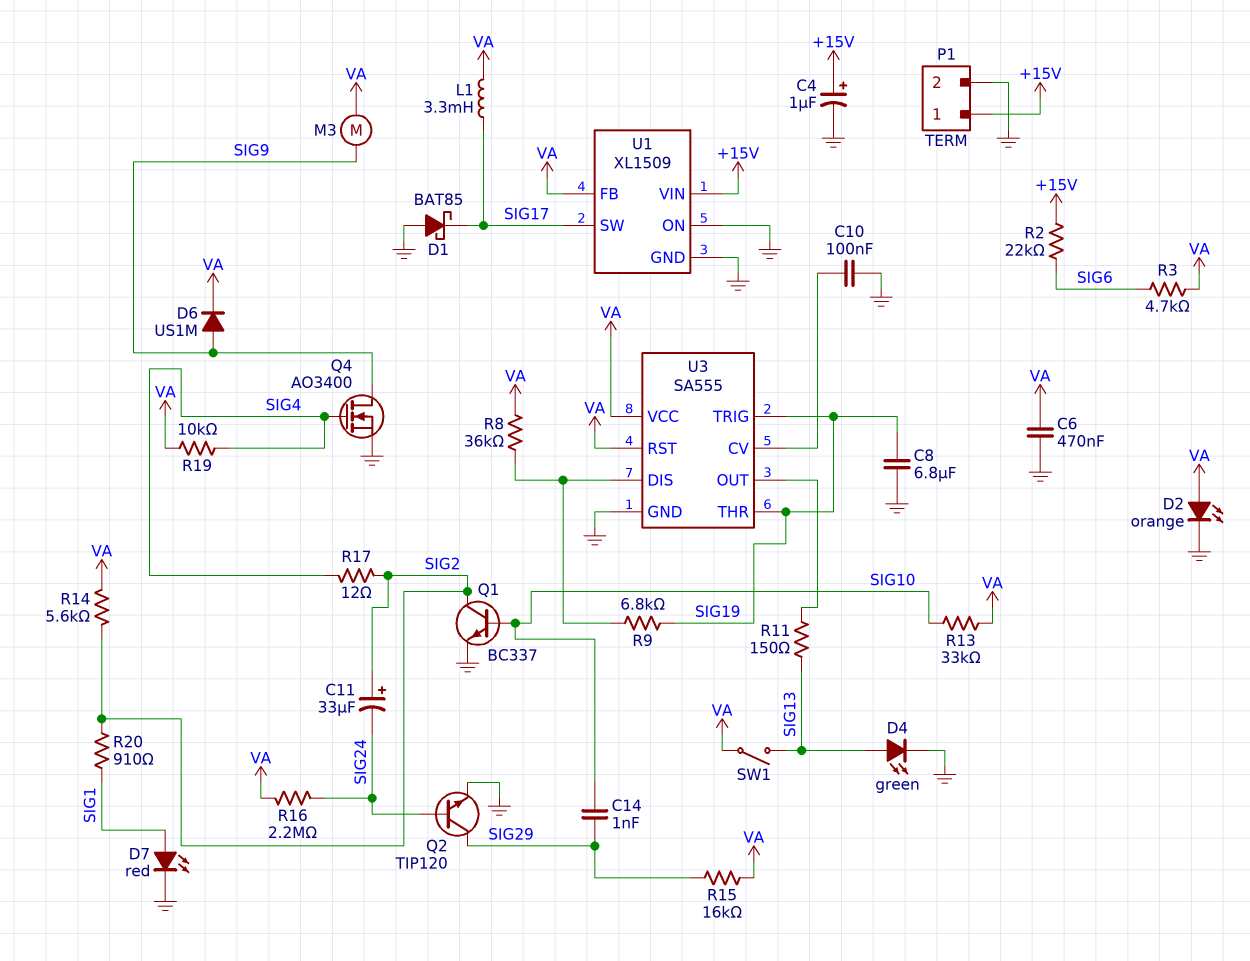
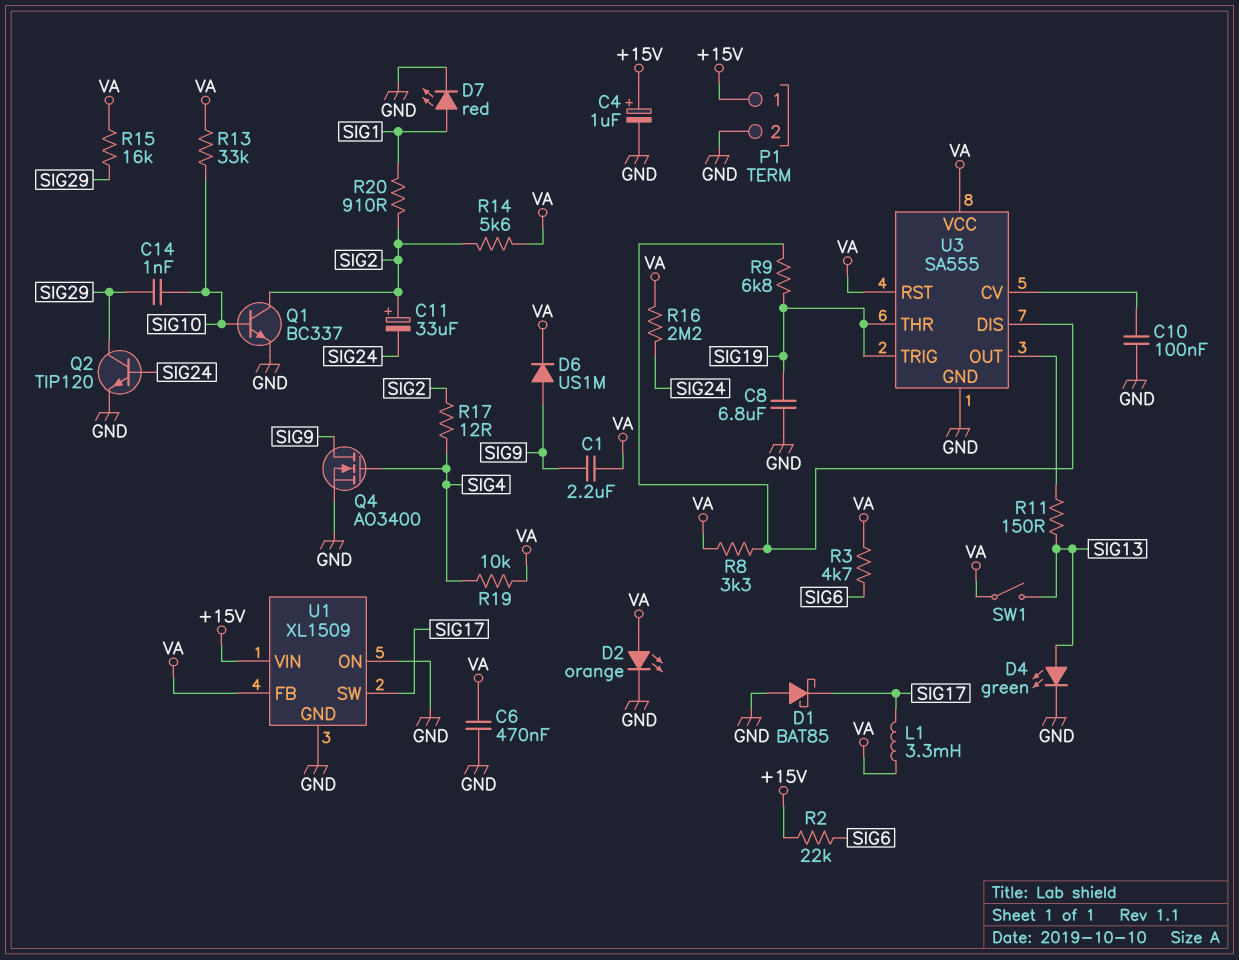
C1: none -> 2.2uF (SIG9, VA)
M3: motor (SIG9, VA) -> none
R8: 36k (U3/DIS, VA) -> 3.3k (U3/DIS, VA)

